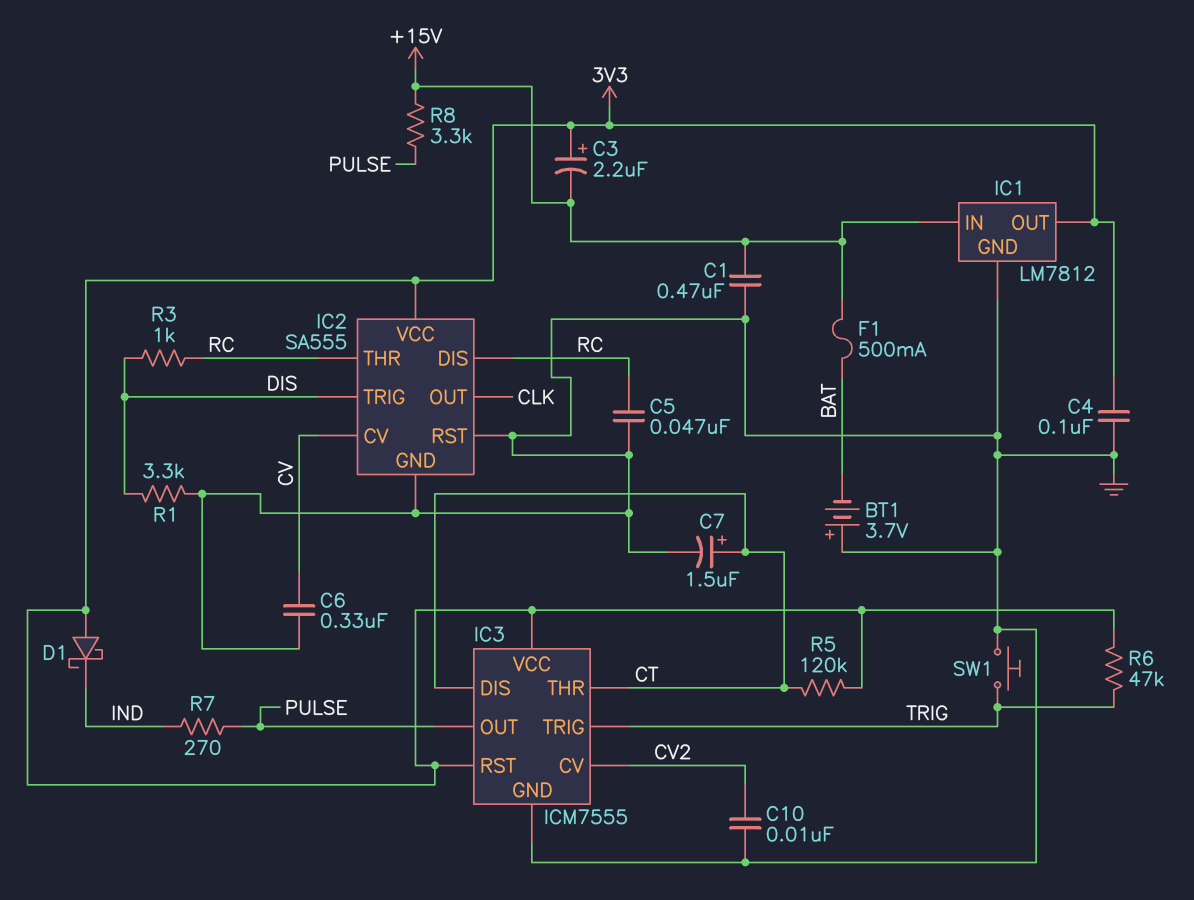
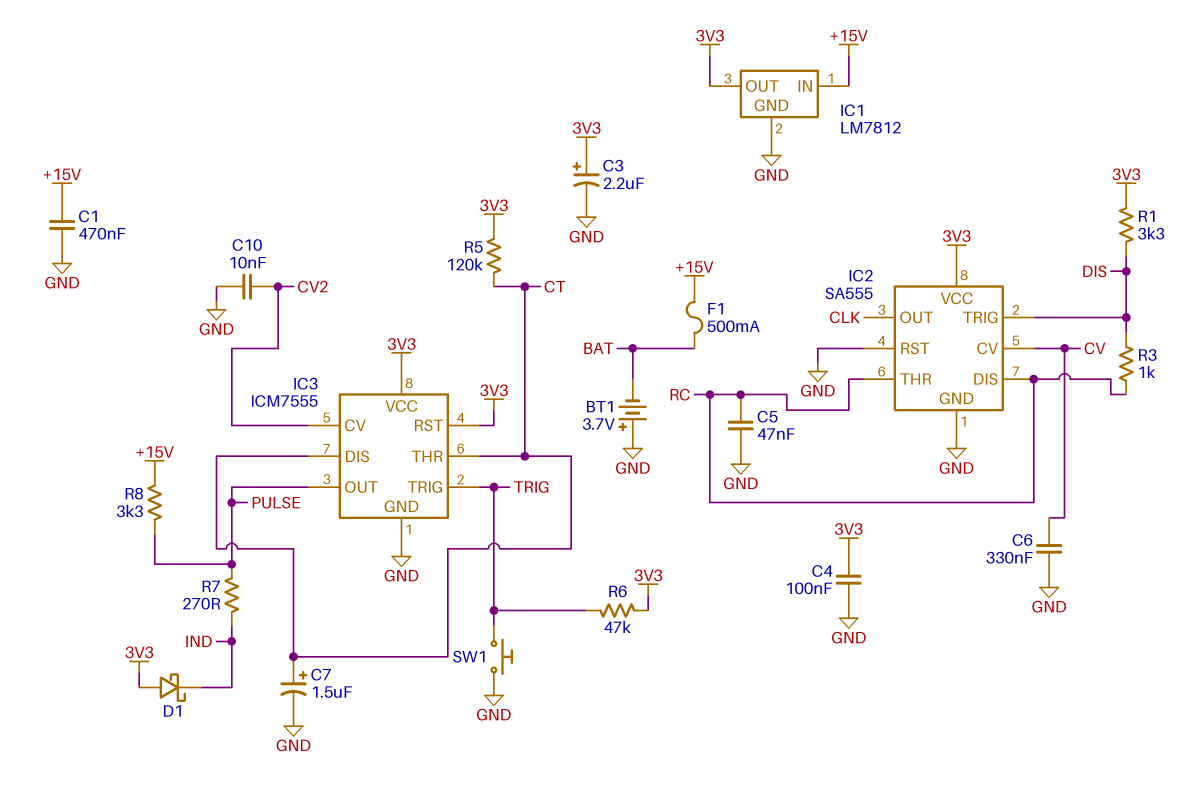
C3: 2.2uF (plus 3V3, minus +15V) -> 2.2uF (plus 3V3, minus GND)
R1: 3.3k (DIS, GND) -> 3.3k (3V3, DIS)

